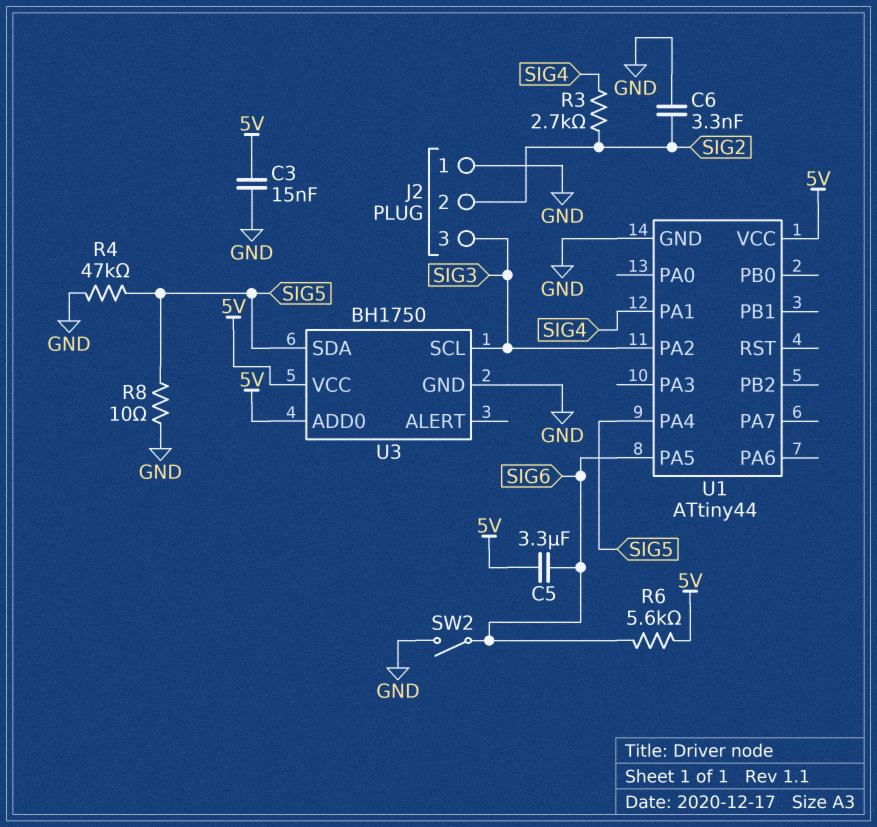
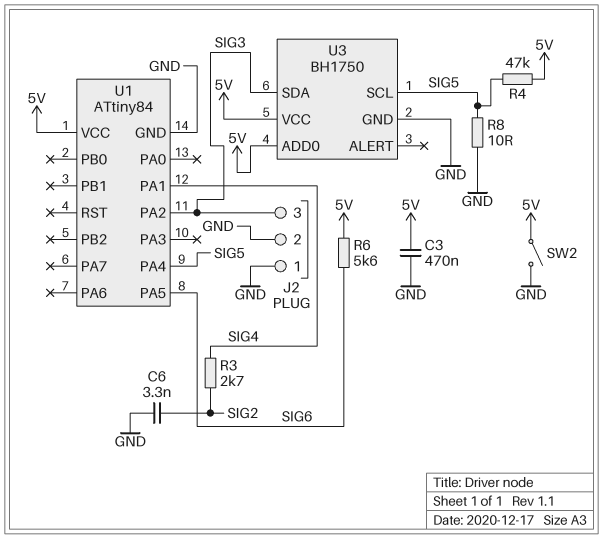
C3: 15nF (5V, GND) -> 470nF (5V, GND)
C5: 3.3uF (5V, SIG6) -> none
J2 pin 2: SIG2 -> GND
R4: 47k (GND, SIG5) -> 47k (5V, SIG5)
SW2: switch (GND, SIG6) -> switch (5V, GND)
U1: ATtiny44 -> ATtiny84
U3 pin SCL: SIG3 -> SIG5
U3 pin SDA: SIG5 -> SIG3

